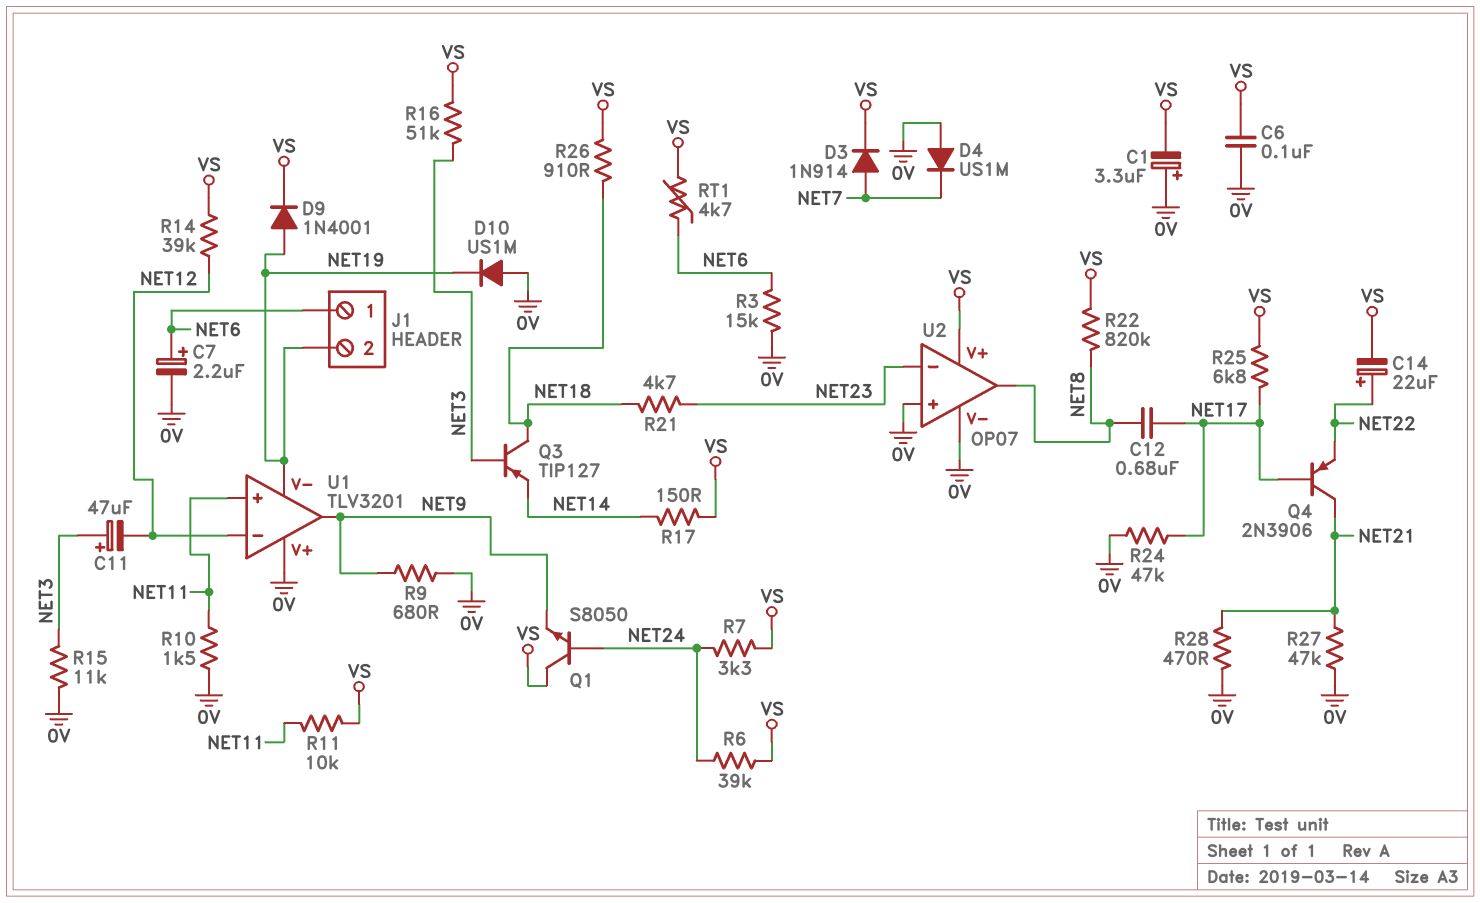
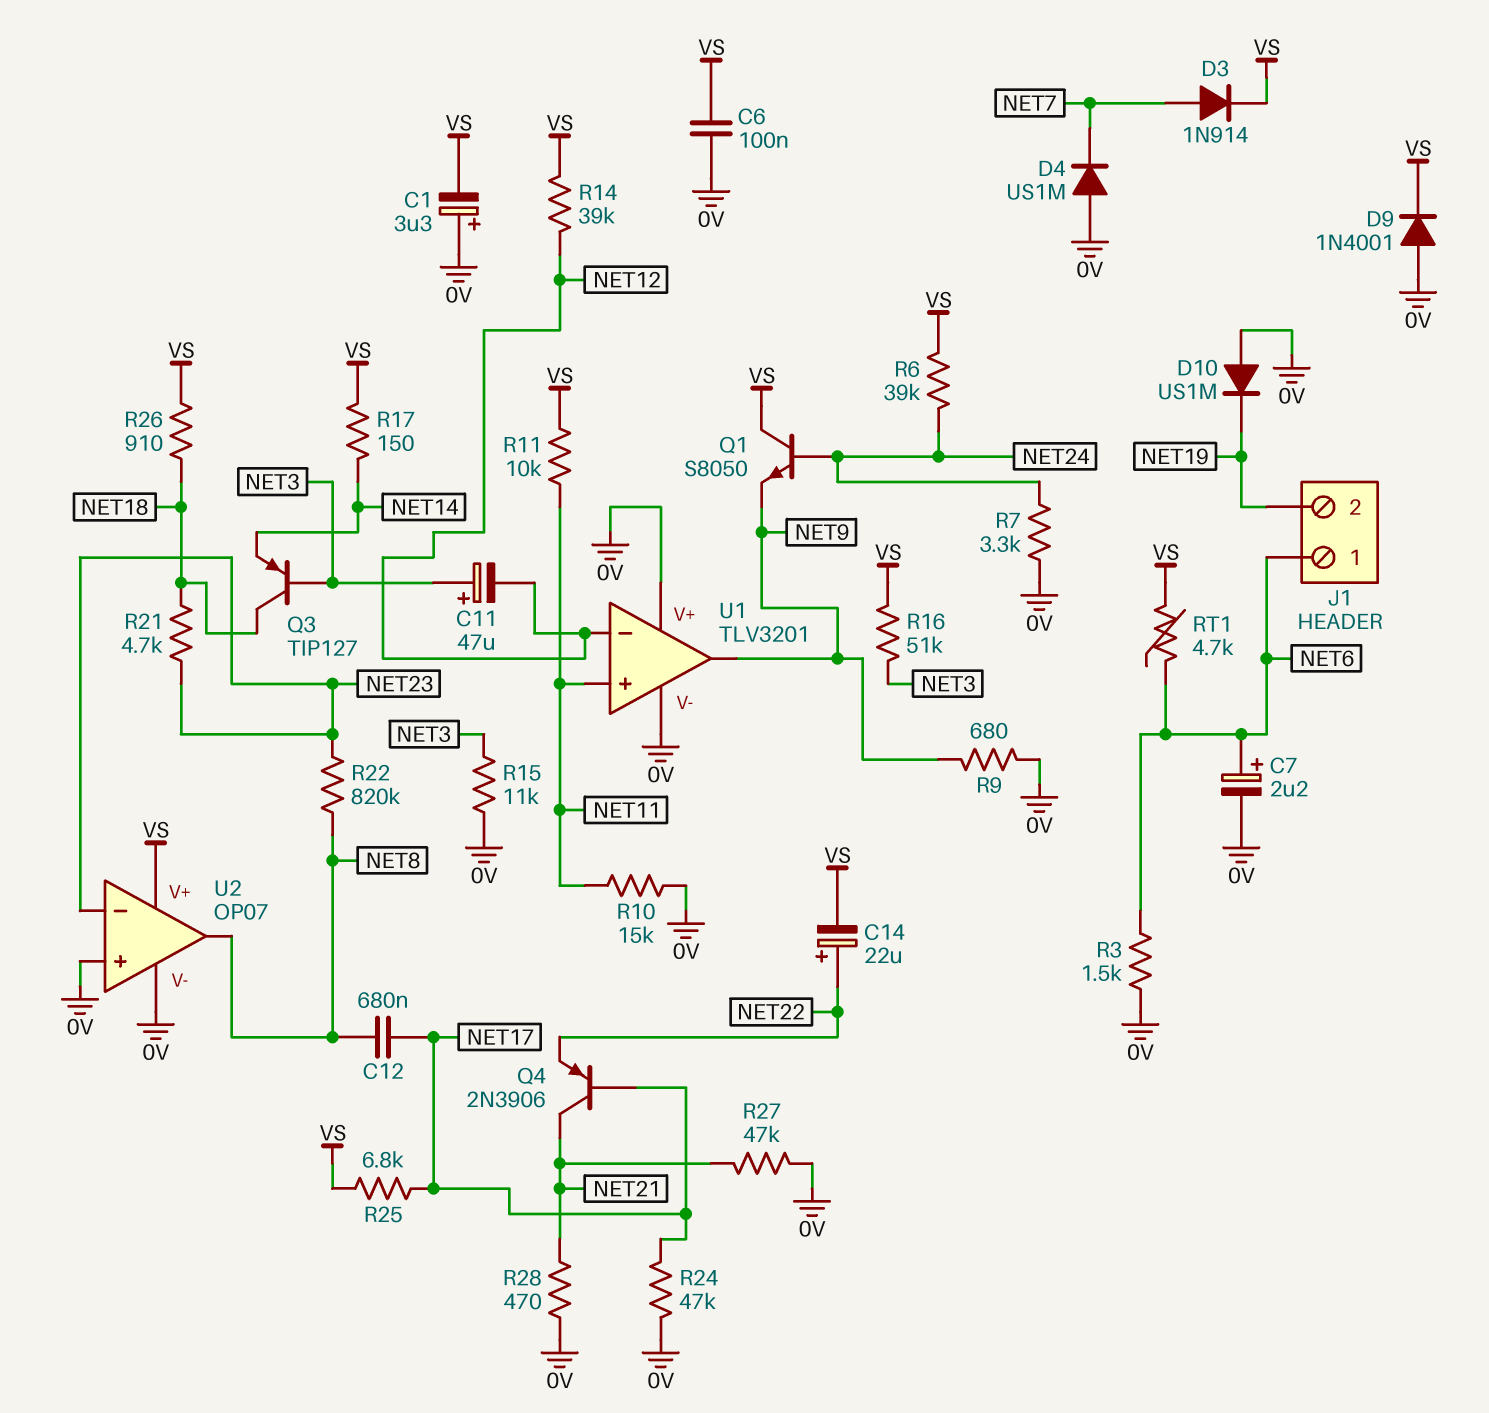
D9: diode 1N4001 (A NET19, K VS) -> diode 1N4001 (A 0V, K VS)
R3: 15k (0V, NET6) -> 1.5k (0V, NET6)
R7: 3.3k (NET24, VS) -> 3.3k (0V, NET24)
R10: 1.5k (0V, NET11) -> 15k (0V, NET11)
R22: 820k (NET8, VS) -> 820k (NET8, NET23)
U1 pin V-: NET19 -> 0V

